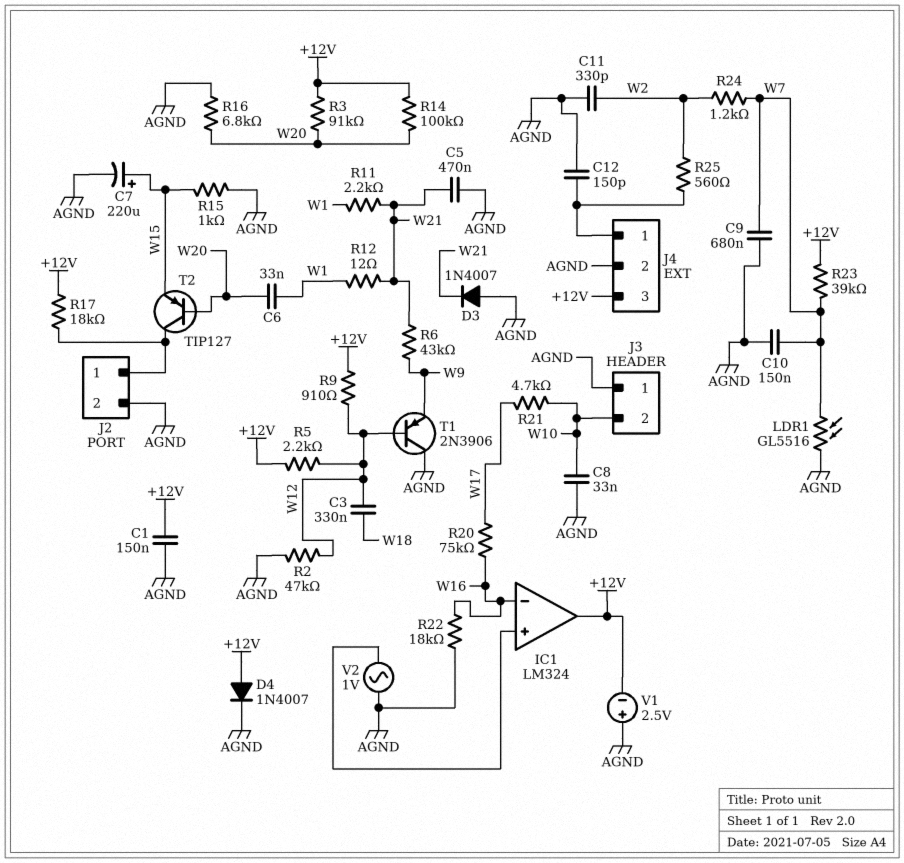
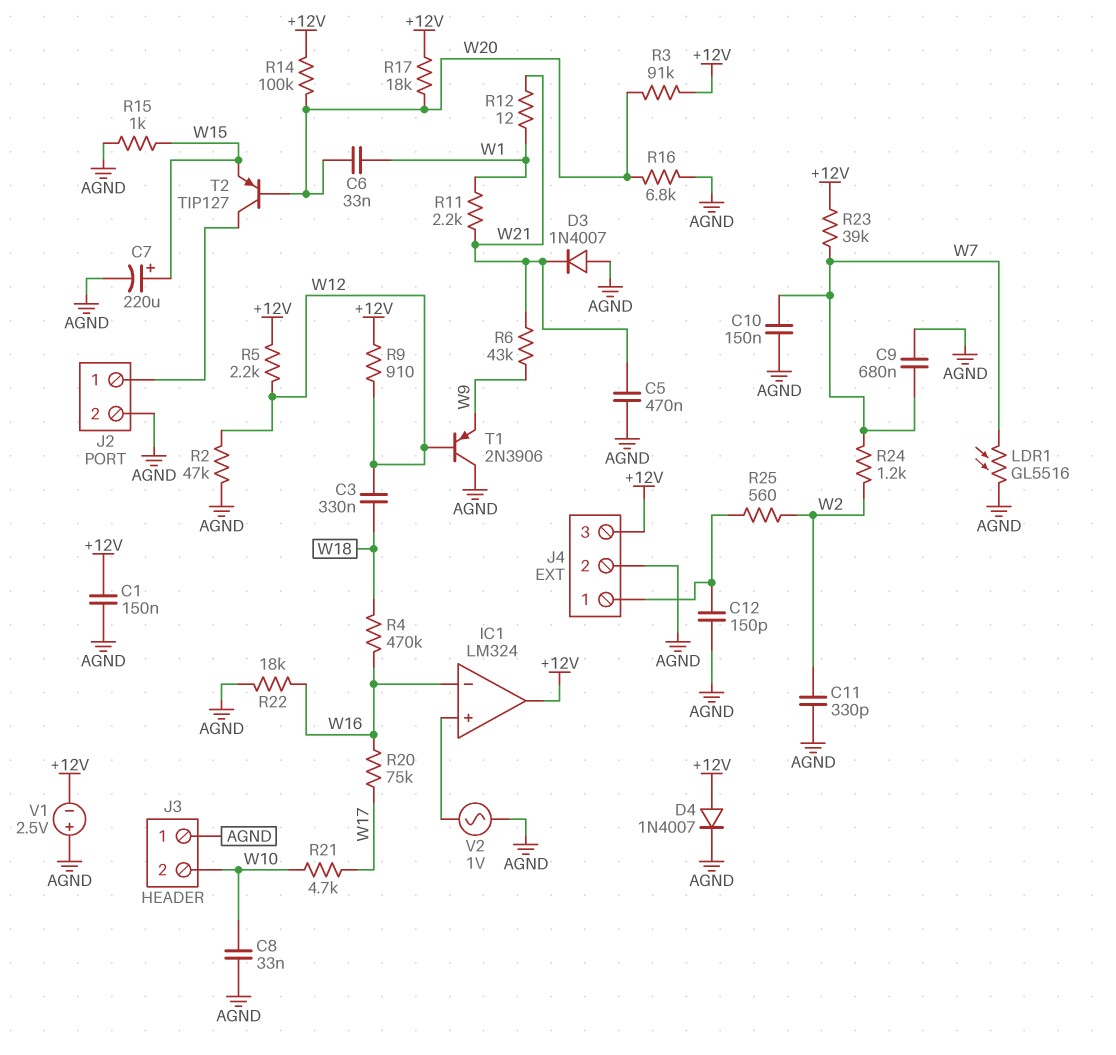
R4: none -> 470k (W16, W18)
R17: 18k (+12V, J2/1) -> 18k (+12V, W20)

